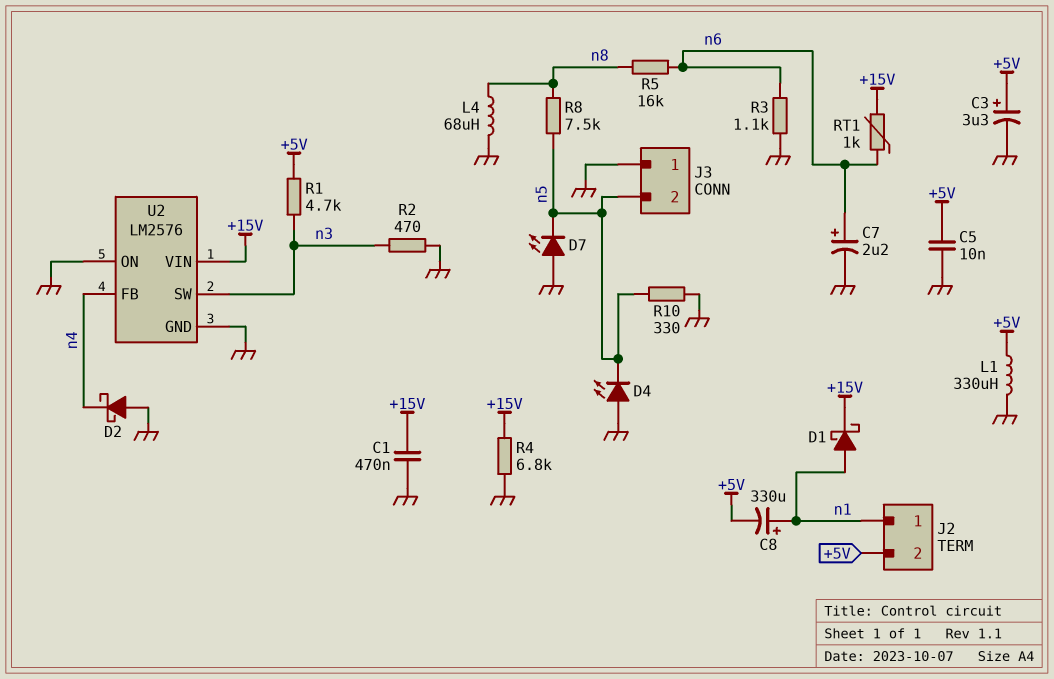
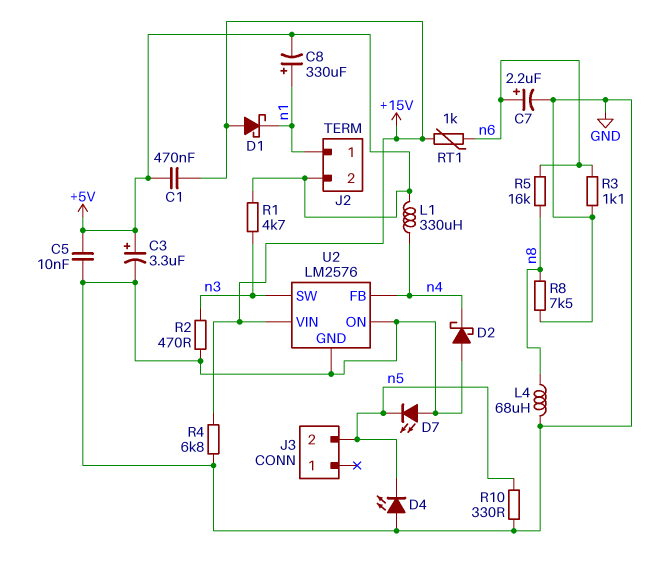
C1: 470nF (+15V, GND) -> 470nF (+5V, +15V)
D1: schottky (A n1, K +15V) -> schottky (A +15V, K n1)
J3 pin 1: GND -> none
L1: 330uH (+5V, GND) -> 330uH (+5V, n4)
R8: 7.5k (n5, n8) -> 7.5k (GND, n8)

